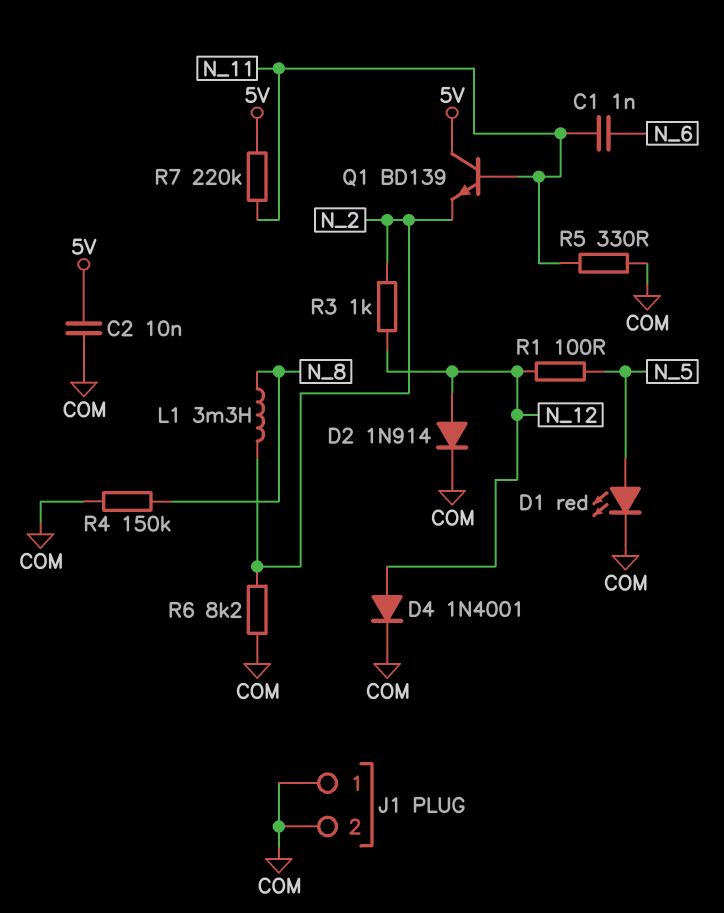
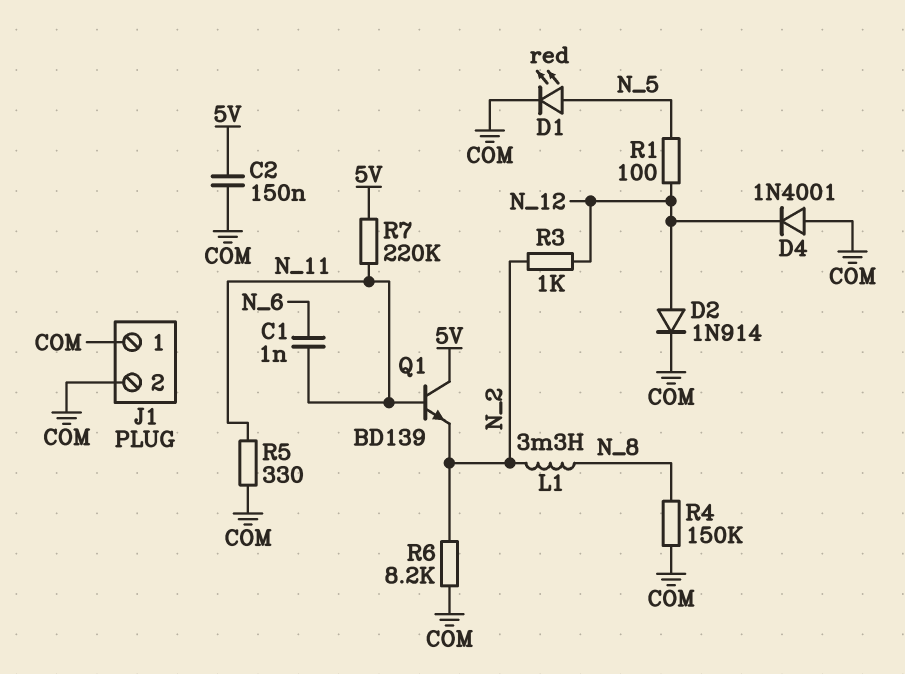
C2: 10nF (5V, COM) -> 150nF (5V, COM)
D4: diode 1N4001 (A N_12, K COM) -> diode 1N4001 (A COM, K N_12)

